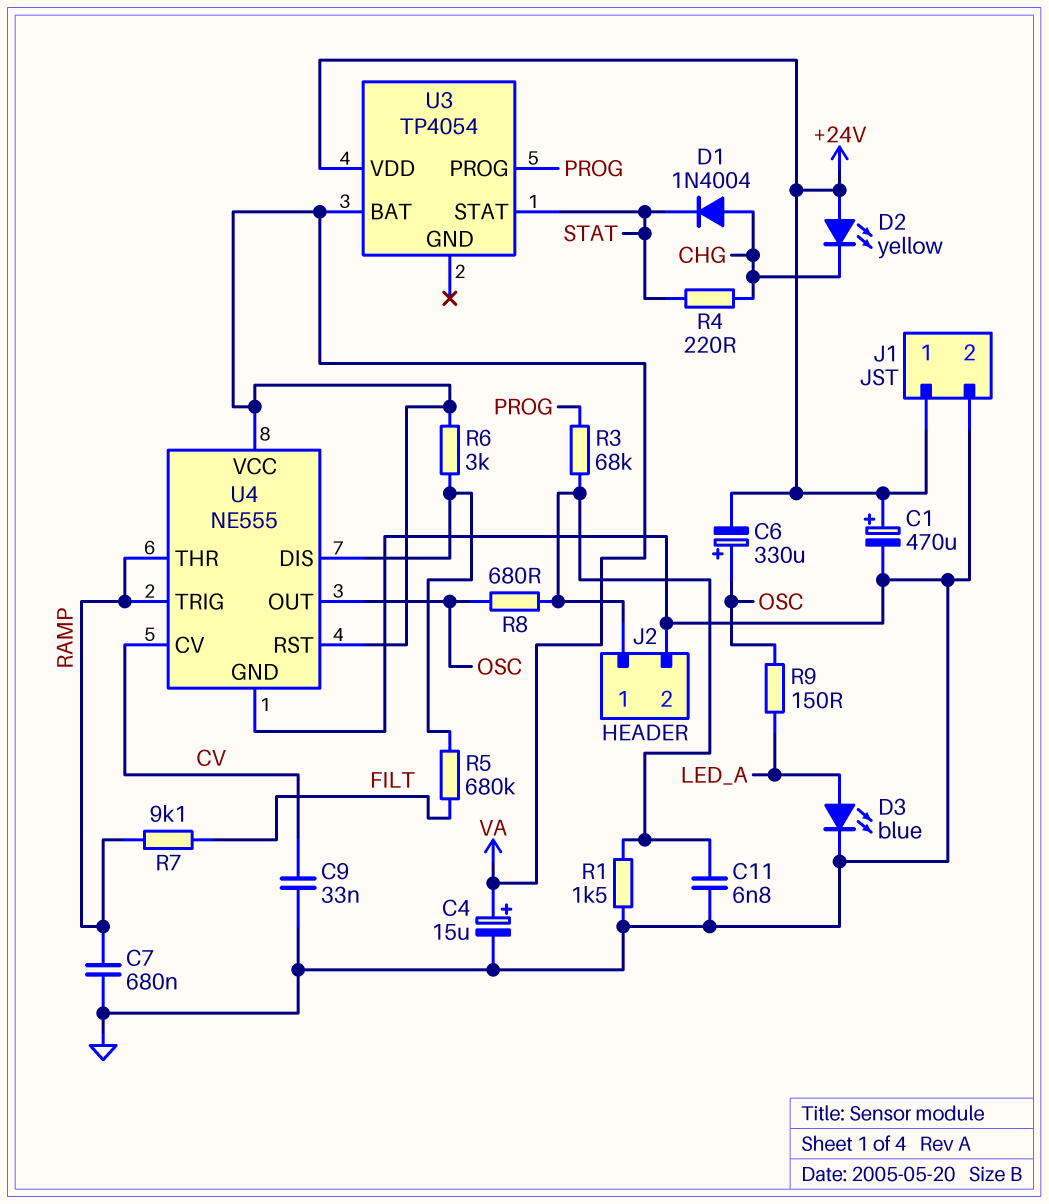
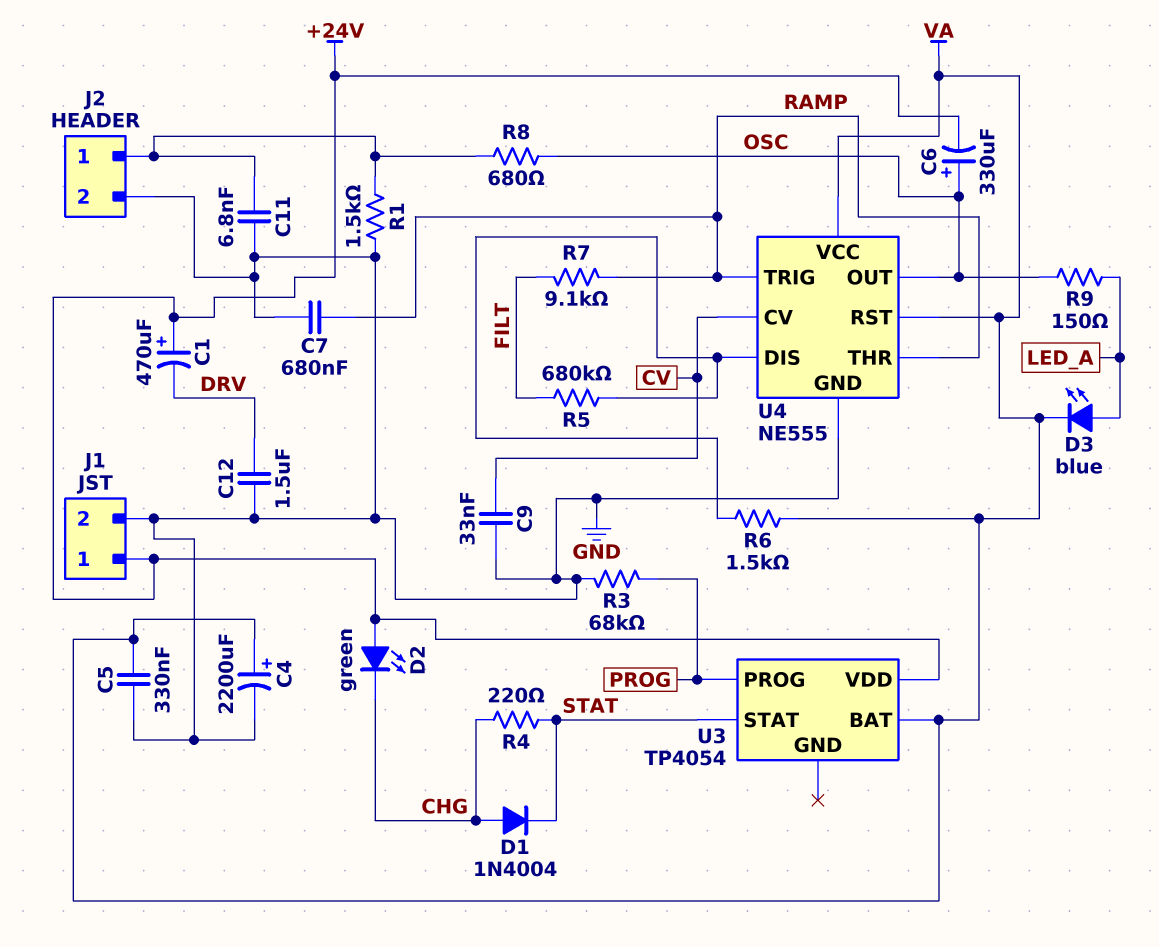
C1: 470uF (plus +24V, minus GND) -> 470uF (plus +24V, minus DRV)
C4: 15uF (plus VA, minus GND) -> 2200uF (plus VA, minus GND)
C5: none -> 330nF (GND, VA)
C12: none -> 1.5uF (DRV, GND)
D2: LED yellow (A +24V, K CHG) -> LED green (A +24V, K CHG)
D3: LED blue (A LED_A, K GND) -> LED blue (A LED_A, K VA)
R3: 68k (J2/1, PROG) -> 68k (GND, PROG)
R6: 3k (U4/DIS, VA) -> 1.5k (U4/DIS, VA)

